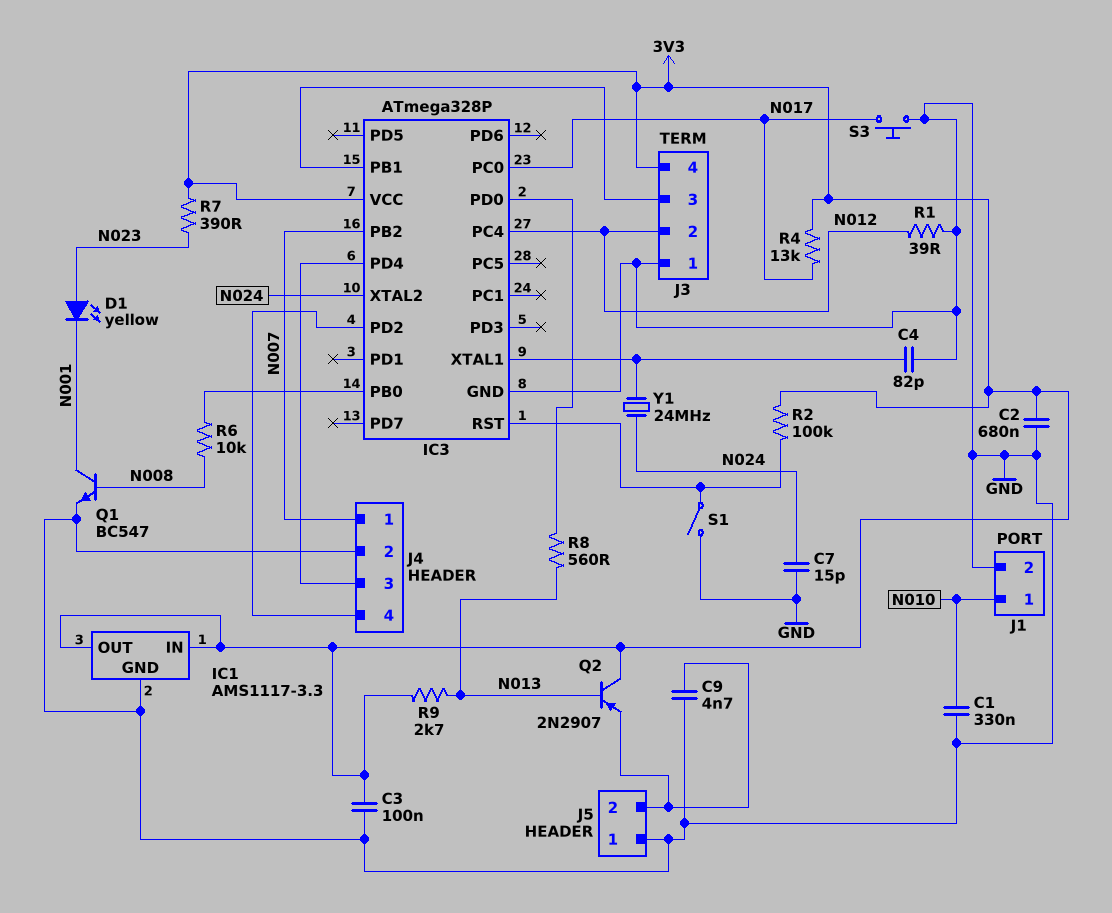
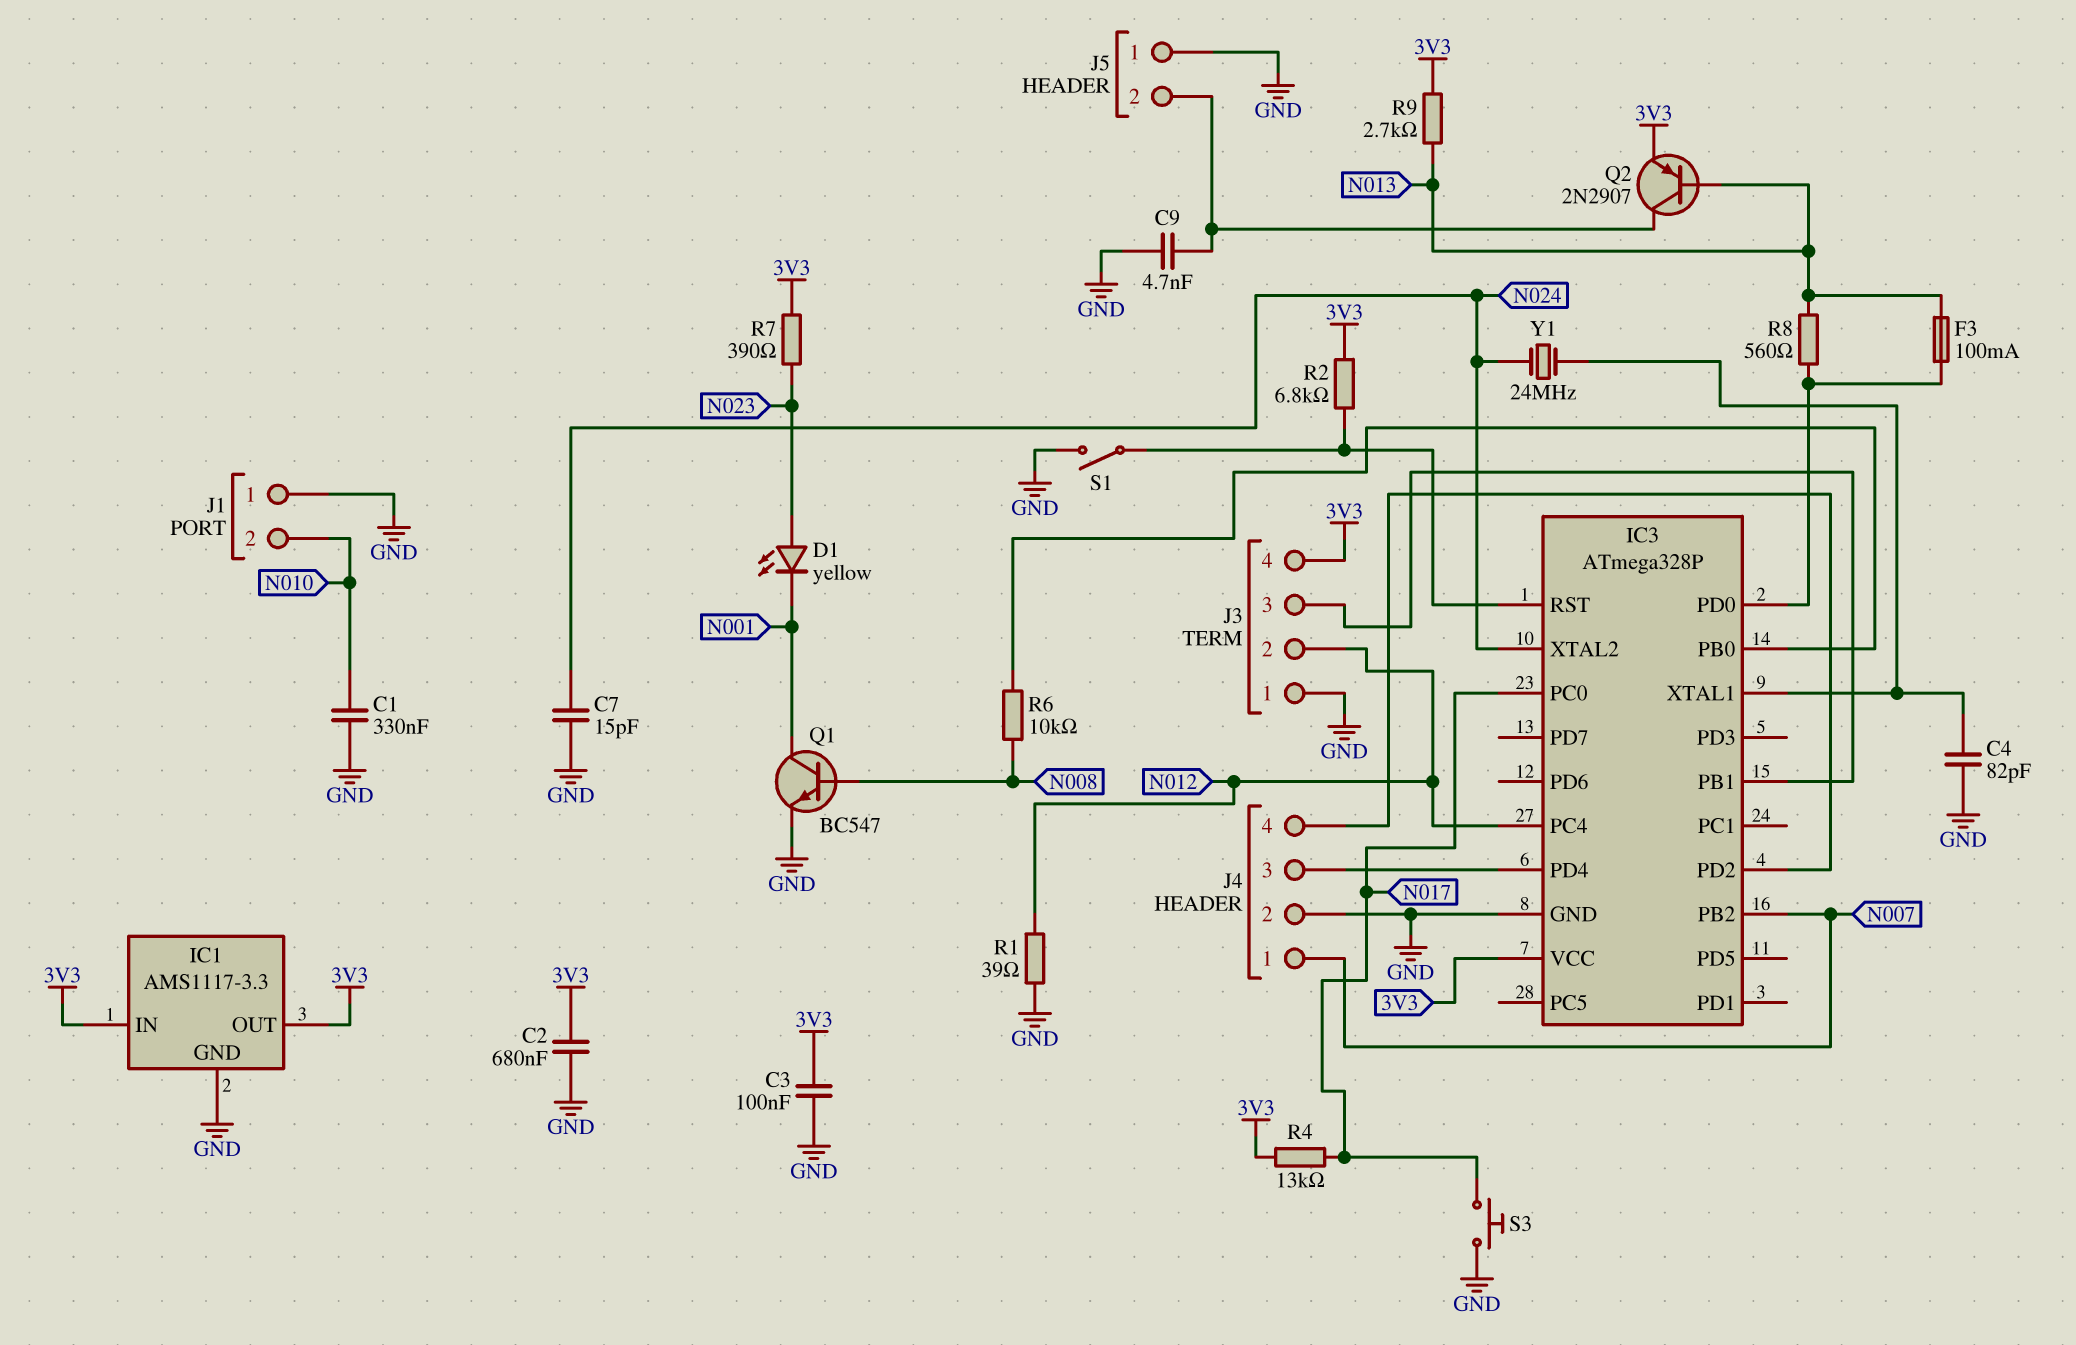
F3: none -> 100mA (IC3/PD0, N013)
J1 pin 1: N010 -> GND
J1 pin 2: GND -> N010
Q2: PNP 2N2907 (B N013, C 3V3, E J5/2) -> PNP 2N2907 (B N013, C J5/2, E 3V3)
R2: 100k (3V3, IC3/RST) -> 6.8k (3V3, IC3/RST)

